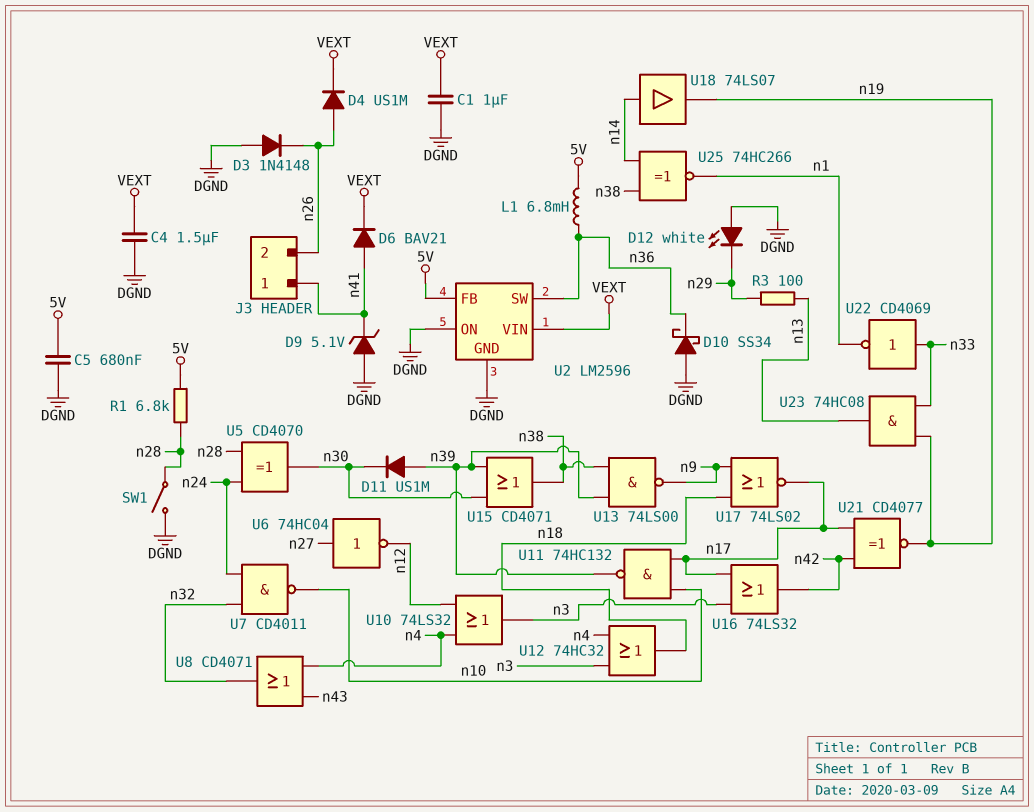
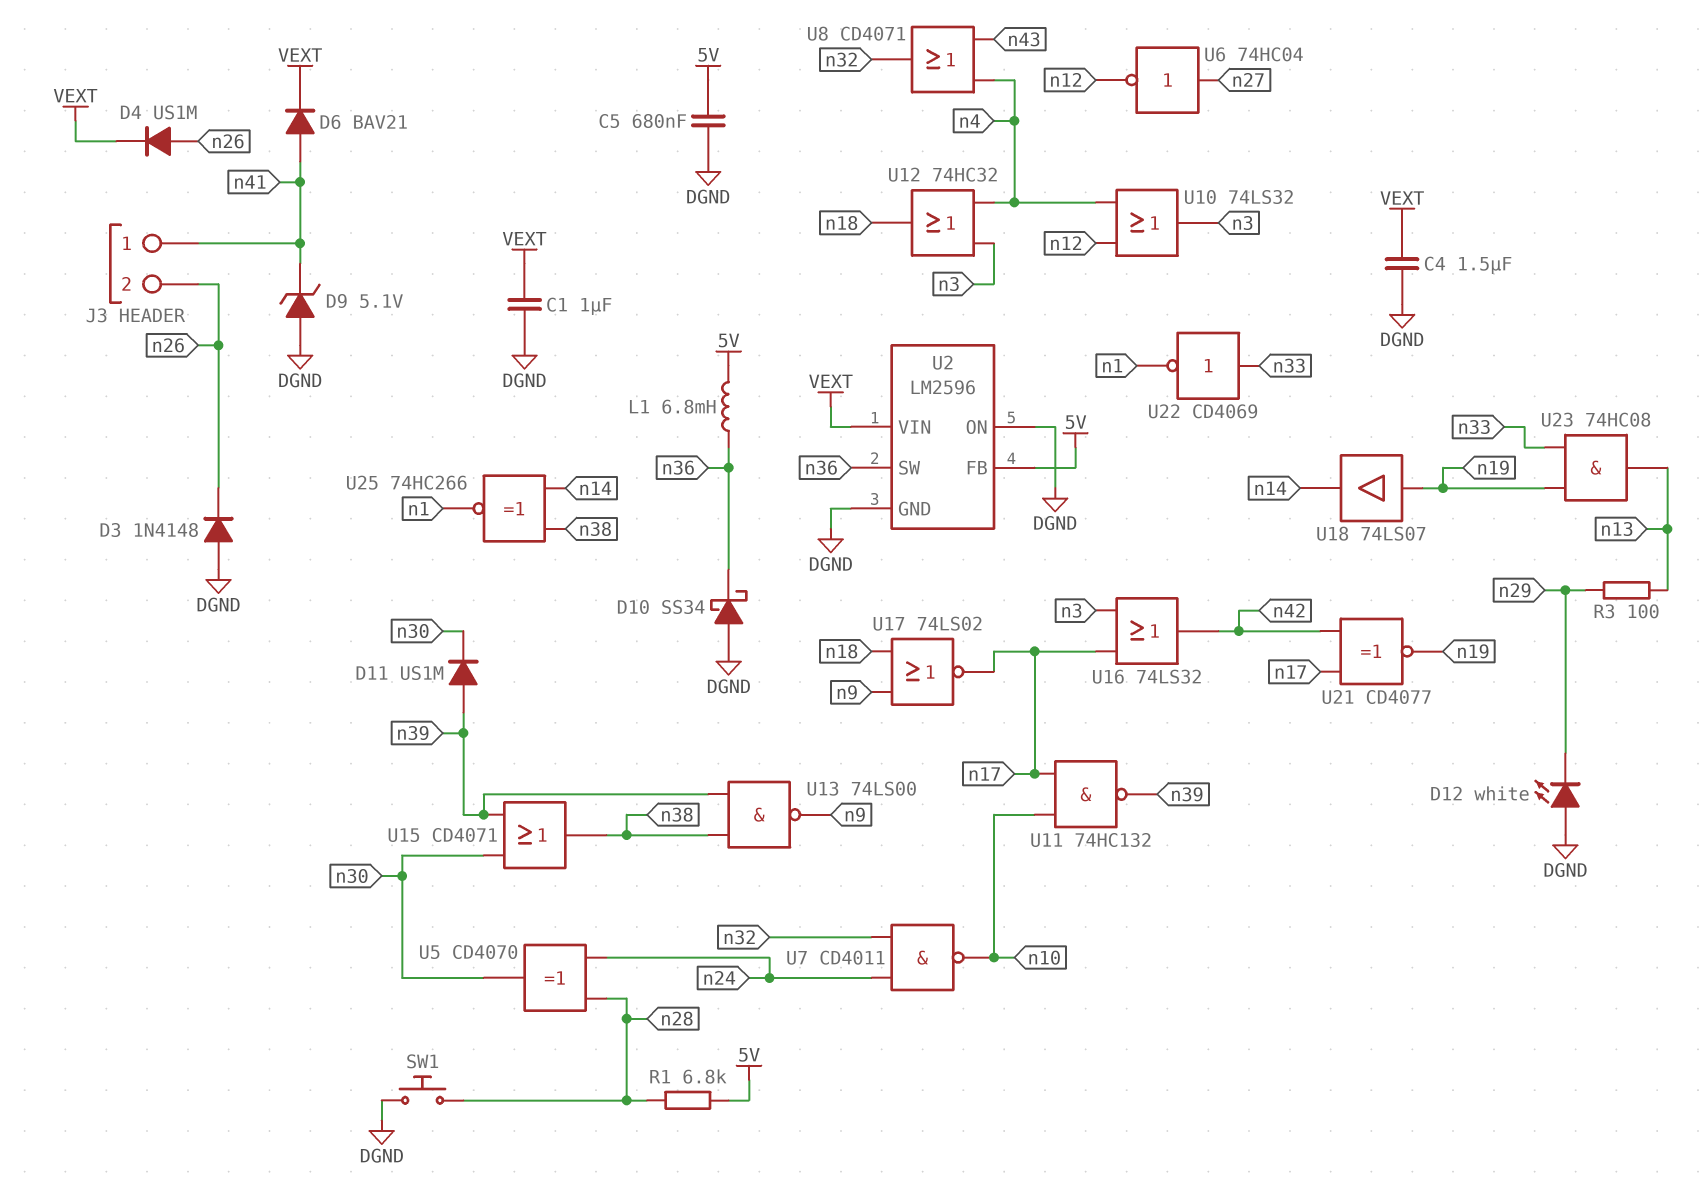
SW1: switch (DGND, n28) -> button (DGND, n28)
U18: buffer 74LS07 (in n14, out n19) -> buffer 74LS07 (in n19, out n14)

